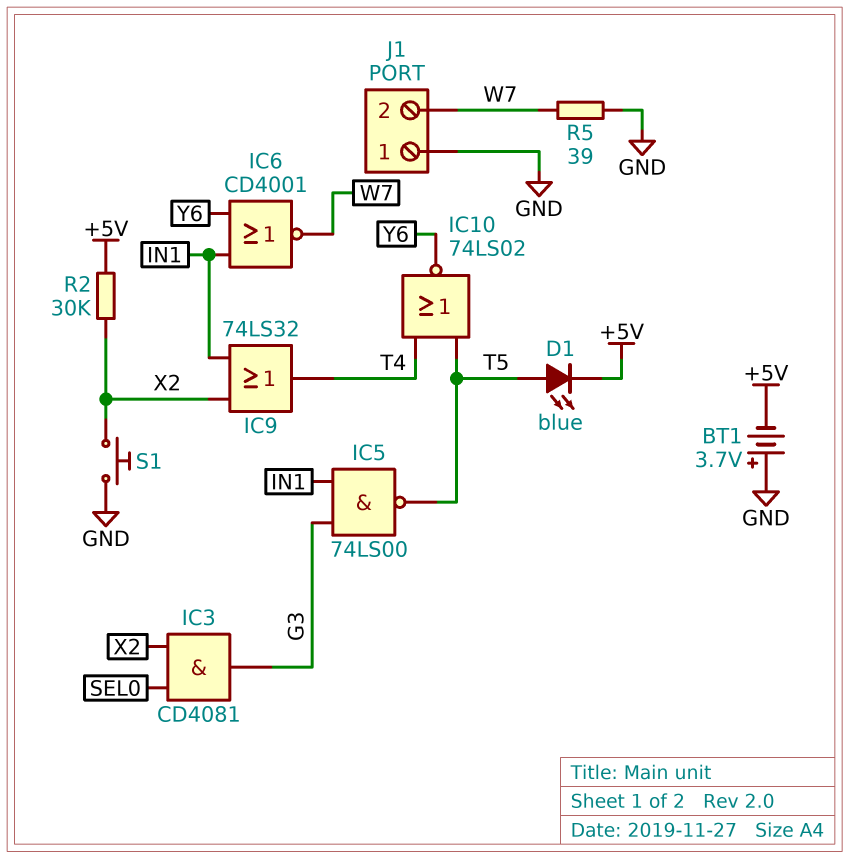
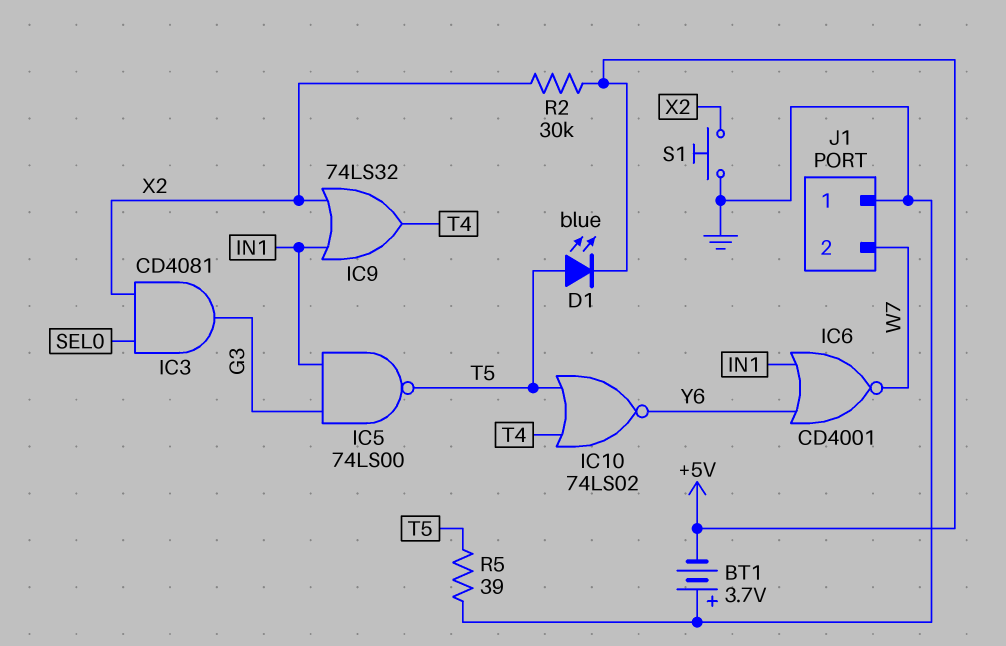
R5: 39 (GND, W7) -> 39 (GND, T5)

